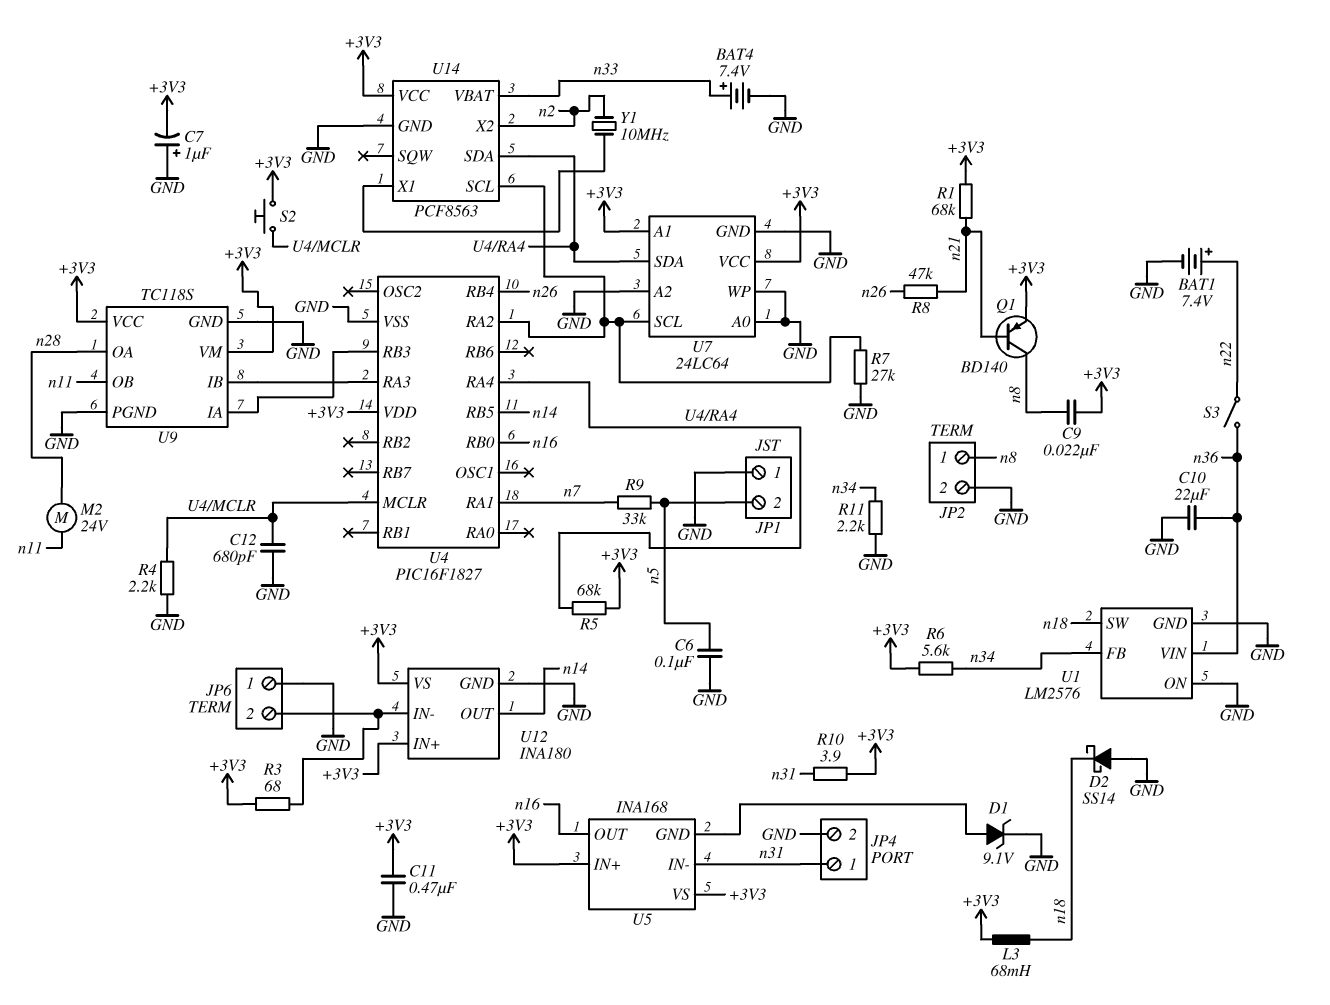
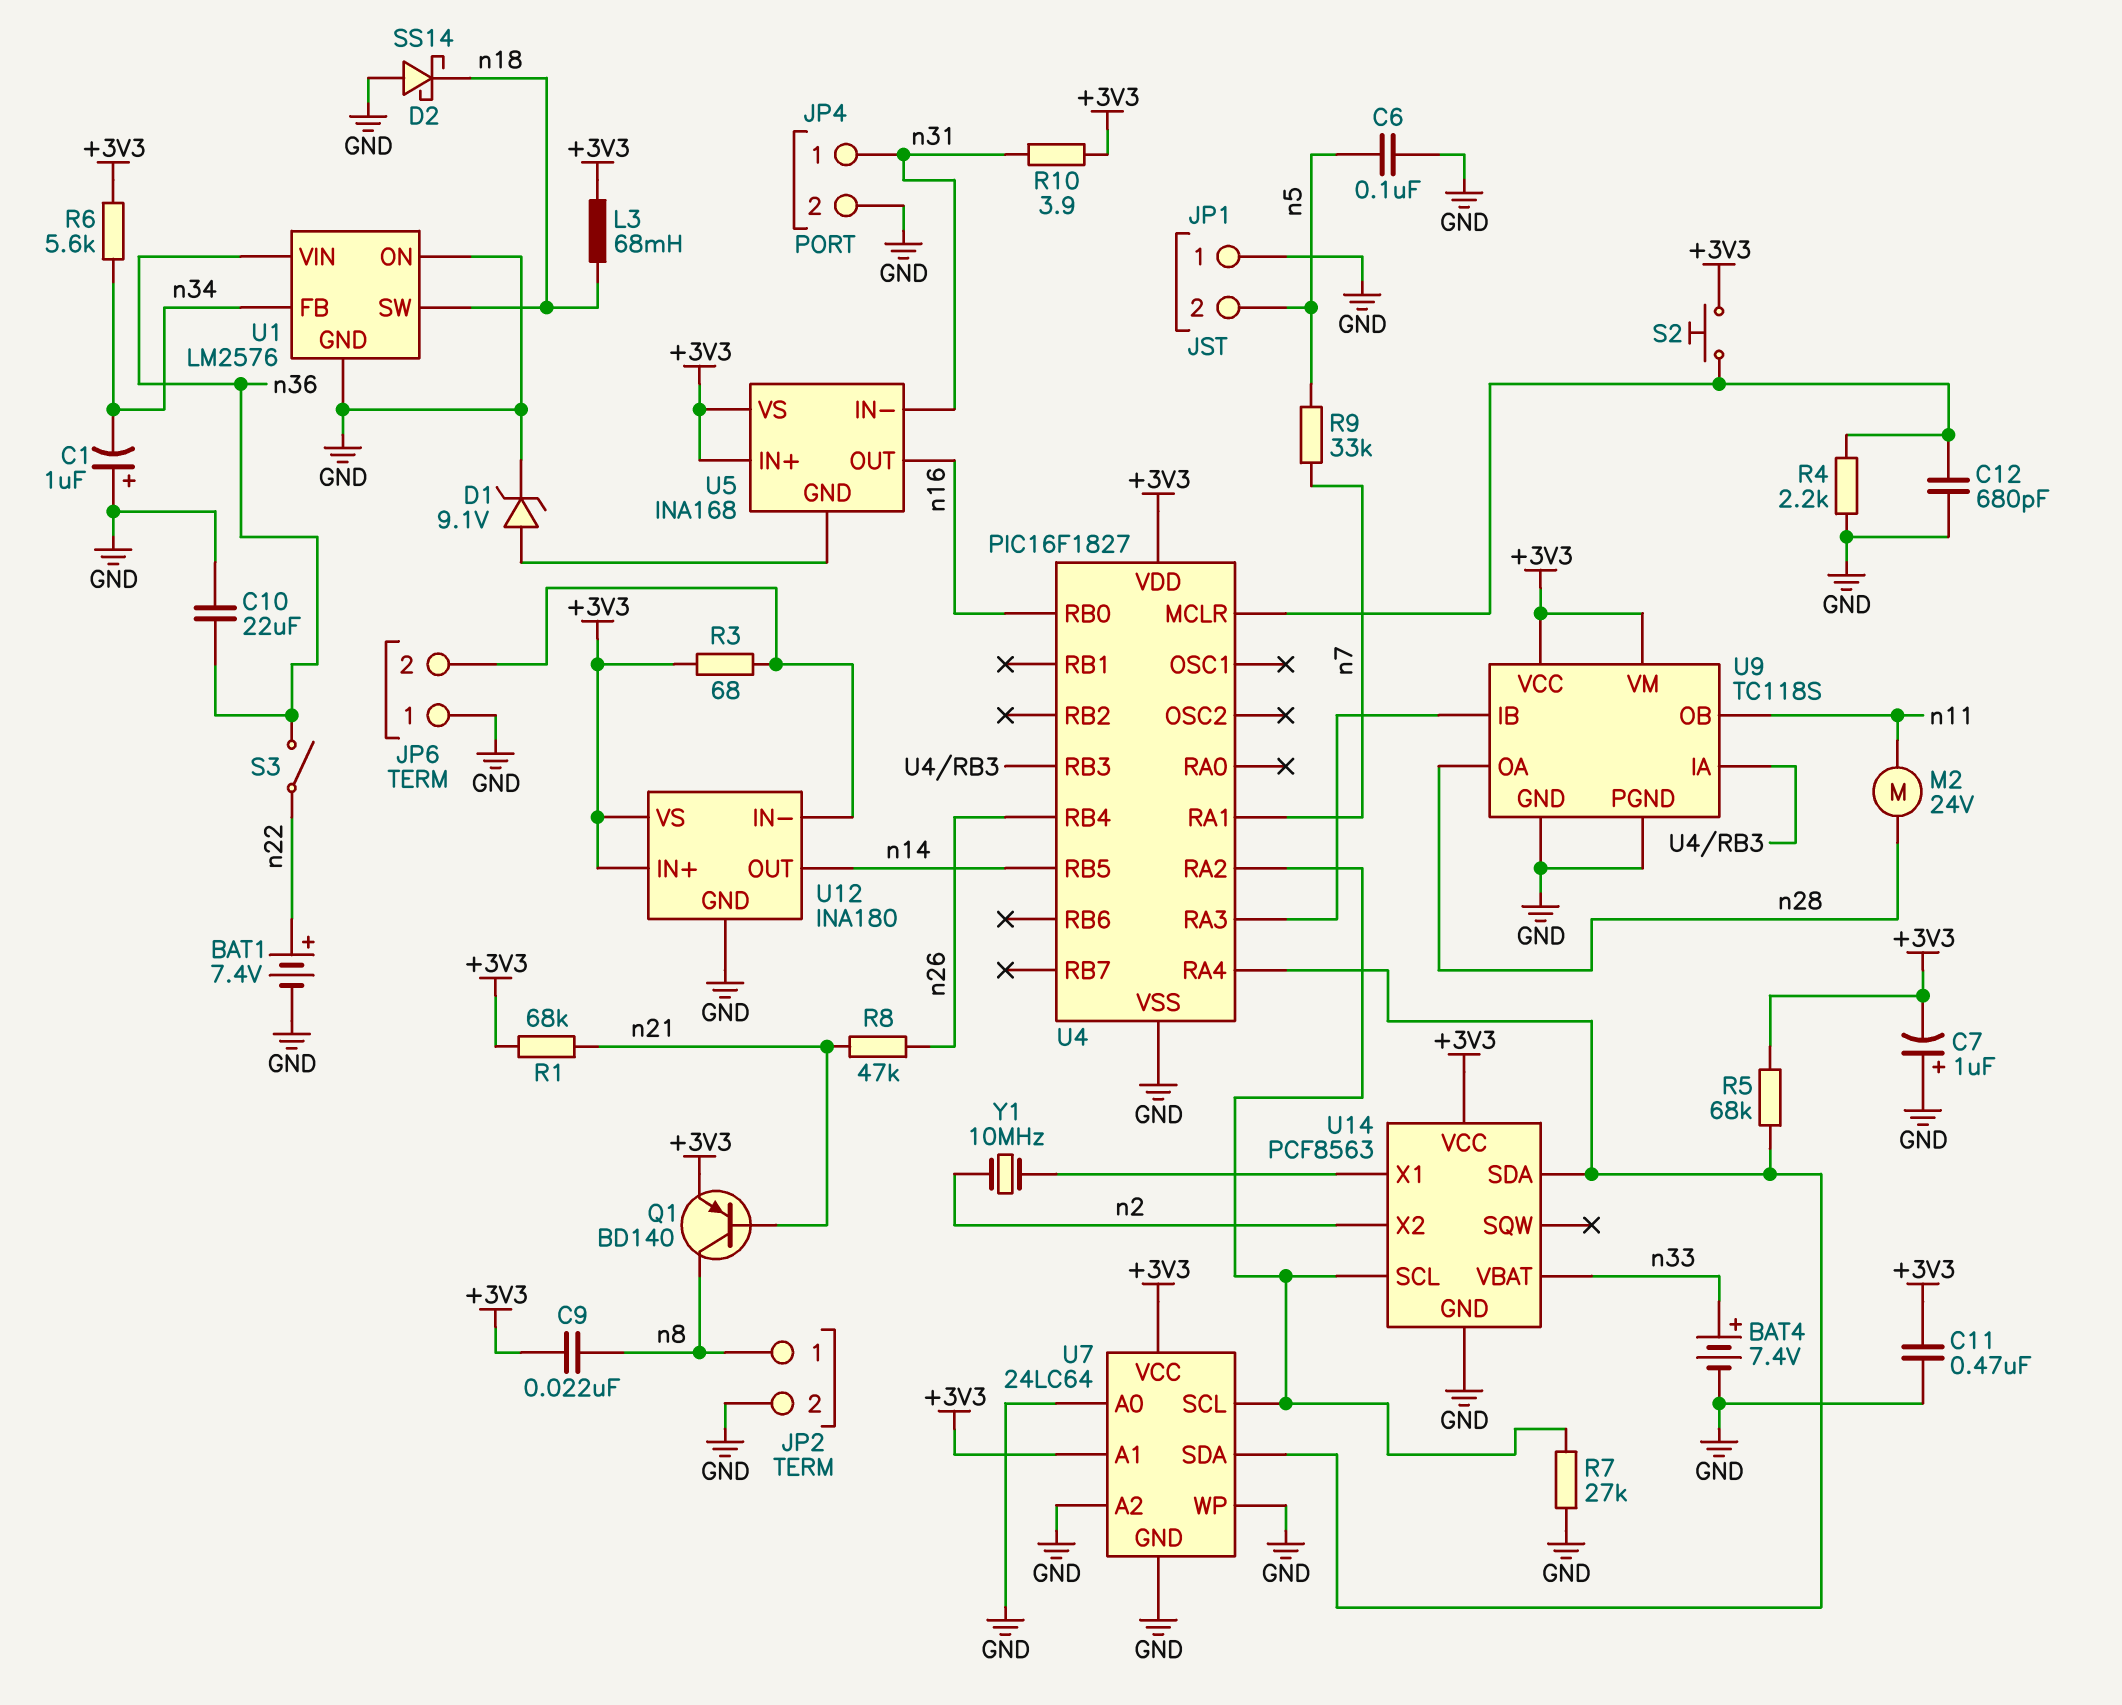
C1: none -> 1uF (plus GND, minus n34)
R11: 2.2k (GND, n34) -> none

